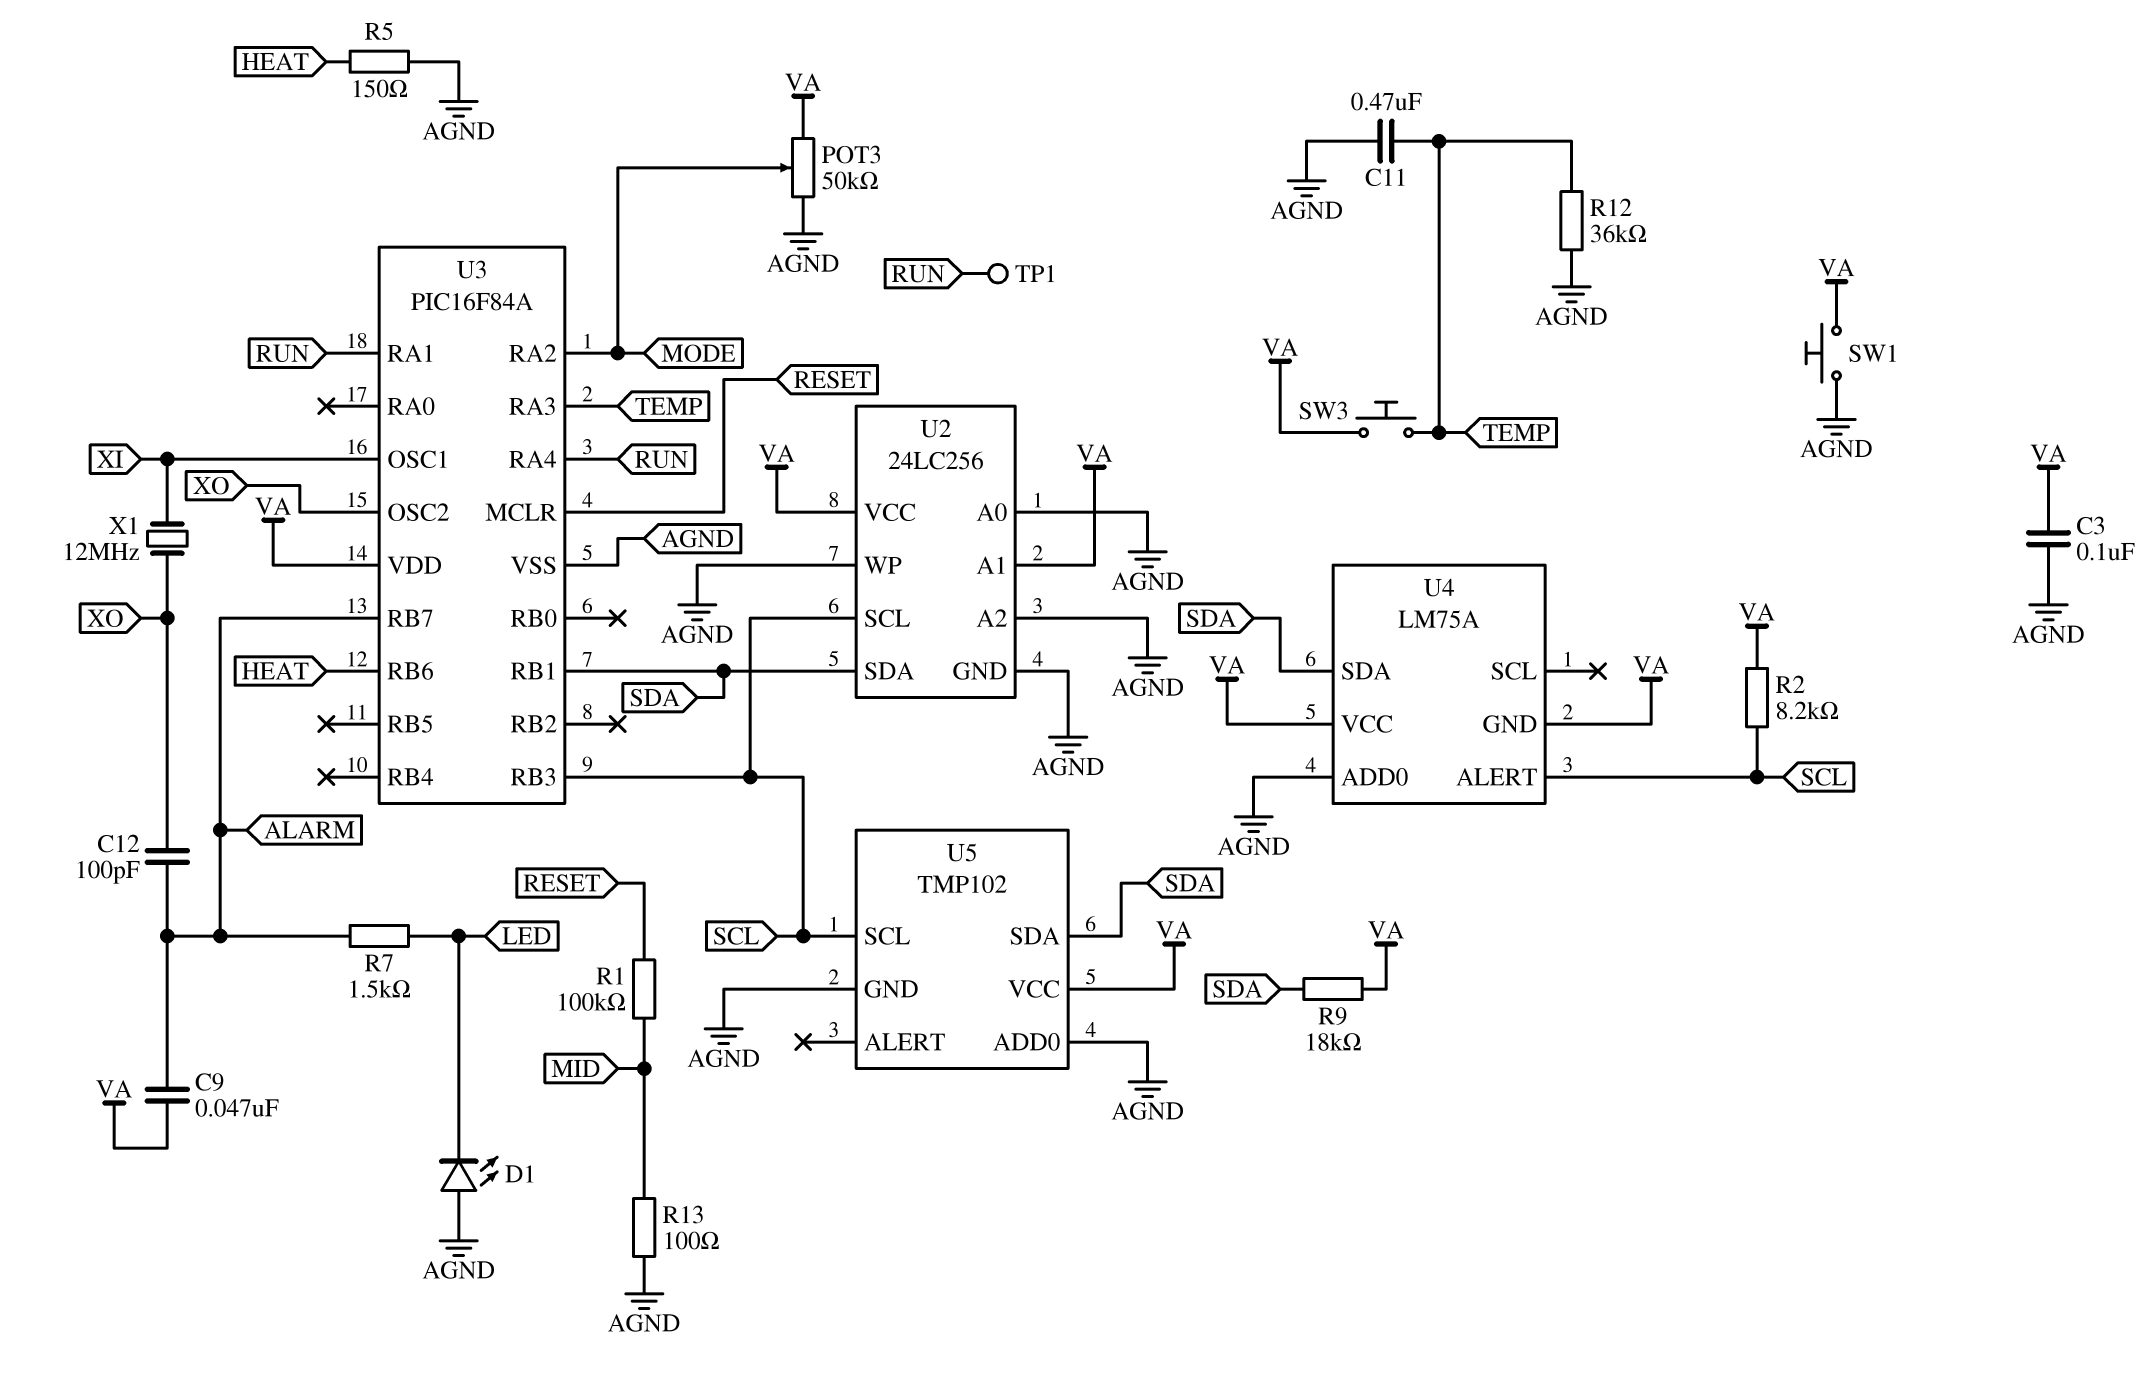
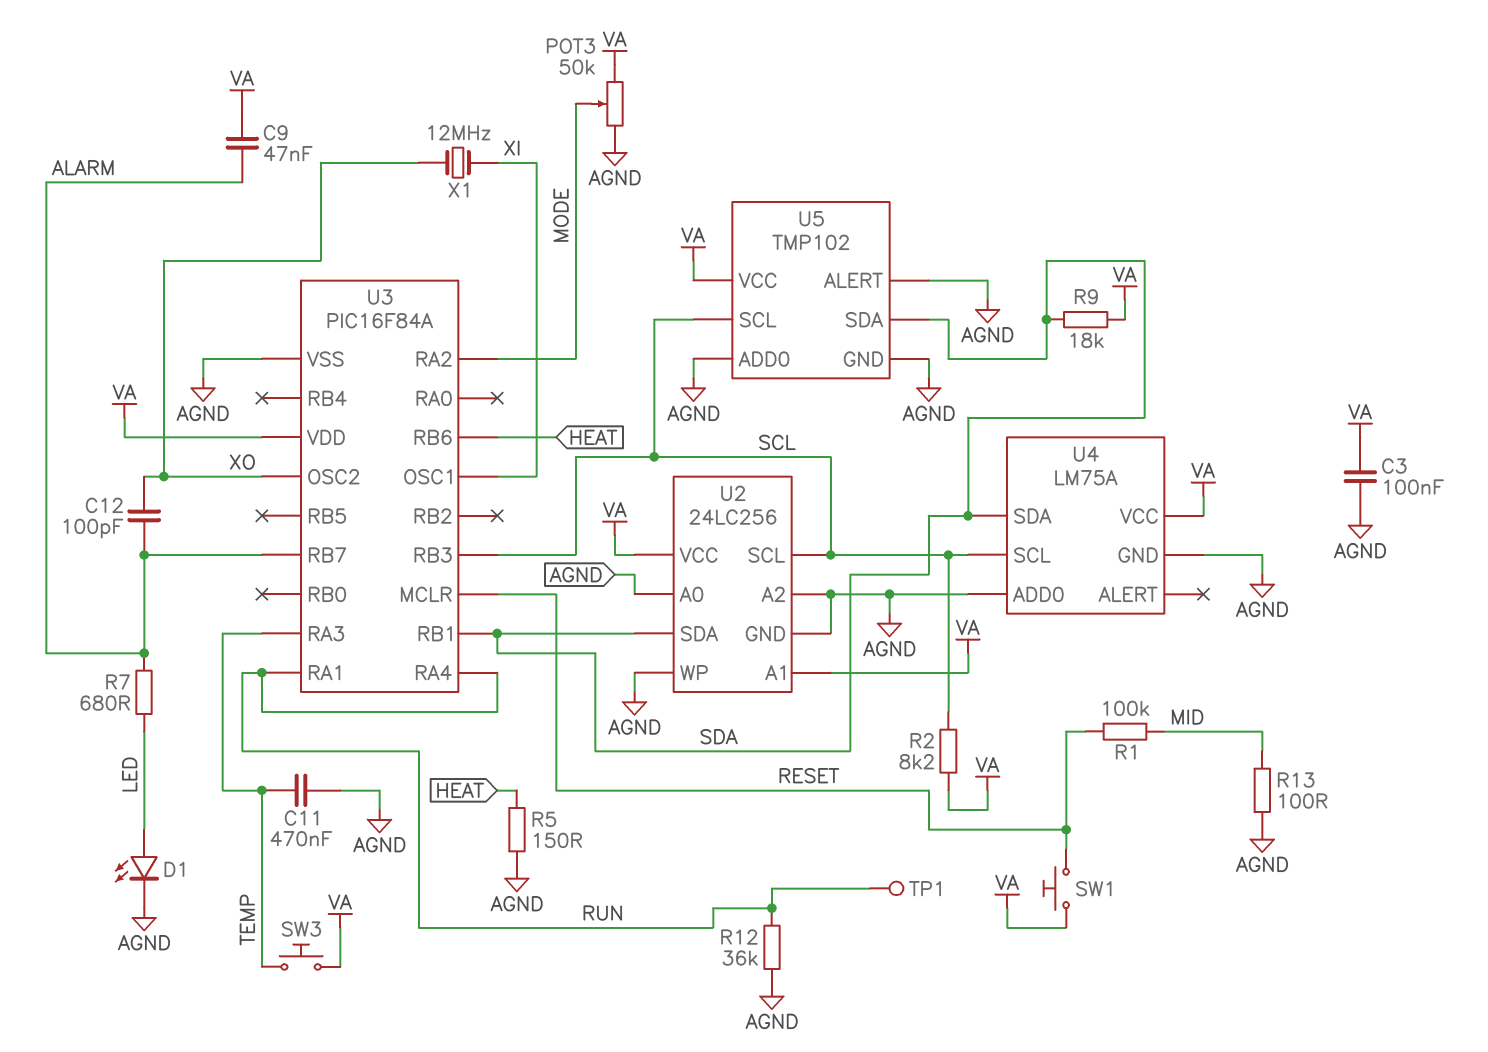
D1: LED (A AGND, K LED) -> LED (A LED, K AGND)
R7: 1.5k (ALARM, LED) -> 680 (ALARM, LED)
R12: 36k (AGND, TEMP) -> 36k (AGND, RUN)
SW1: button (AGND, VA) -> button (RESET, VA)
U4 pin ALERT: SCL -> none
U4 pin GND: VA -> AGND
U4 pin SCL: none -> SCL
U5 pin ALERT: none -> AGND

